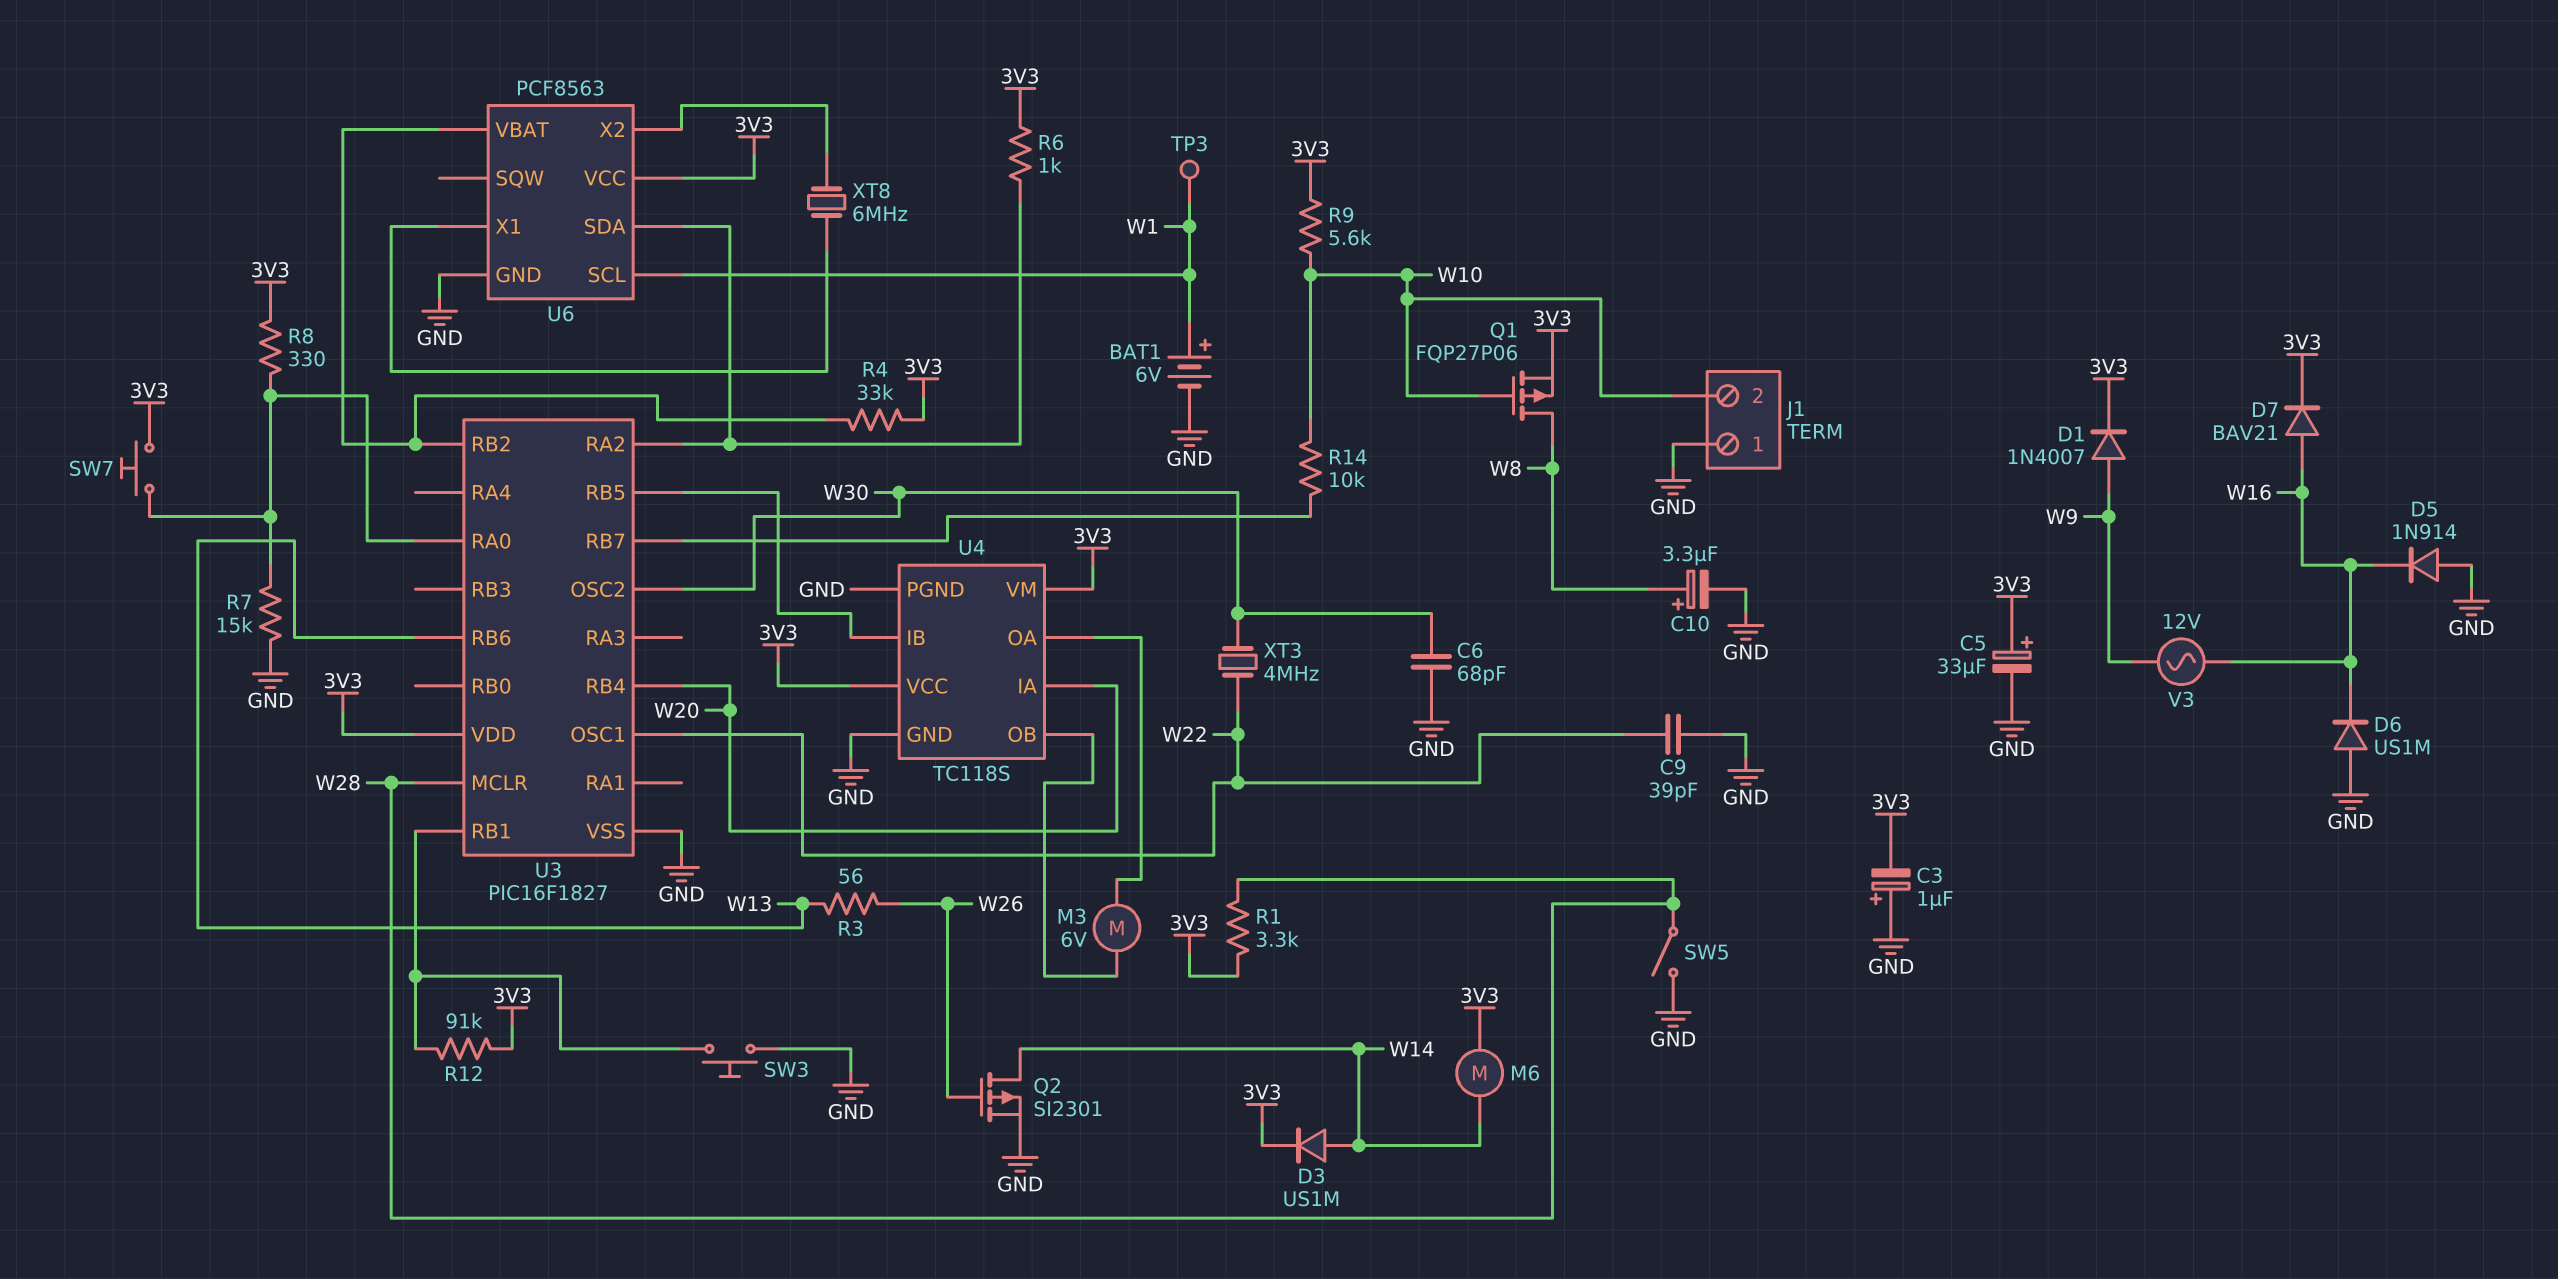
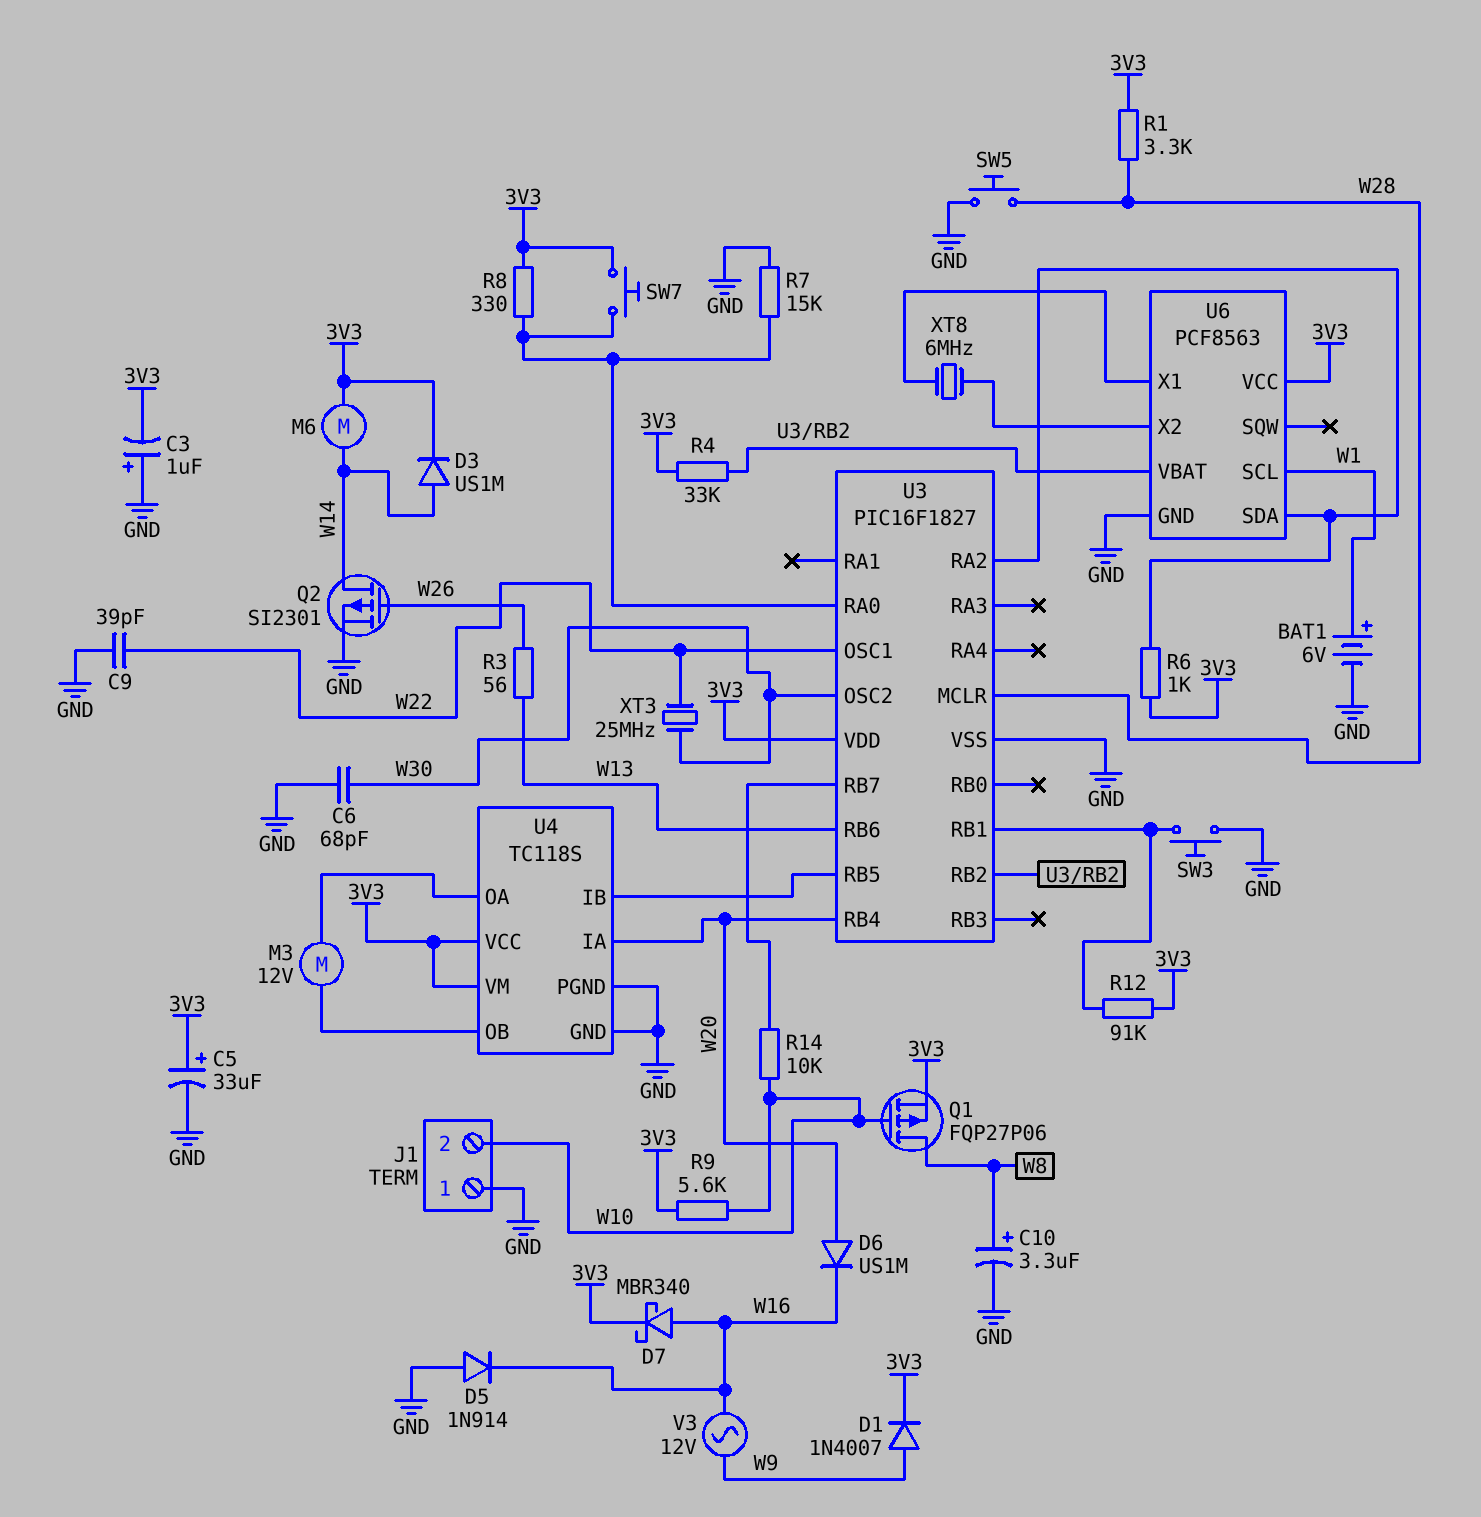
D6: diode US1M (A GND, K W16) -> diode US1M (A W20, K W16)
D7: diode BAV21 (A W16, K 3V3) -> schottky MBR340 (A W16, K 3V3)
M3: motor 6V (U4/OA, U4/OB) -> motor 12V (U4/OA, U4/OB)
SW5: switch (GND, W28) -> button (GND, W28)
TP3: test point (W1) -> none
XT3: 4MHz (W22, W30) -> 25MHz (W22, W30)

